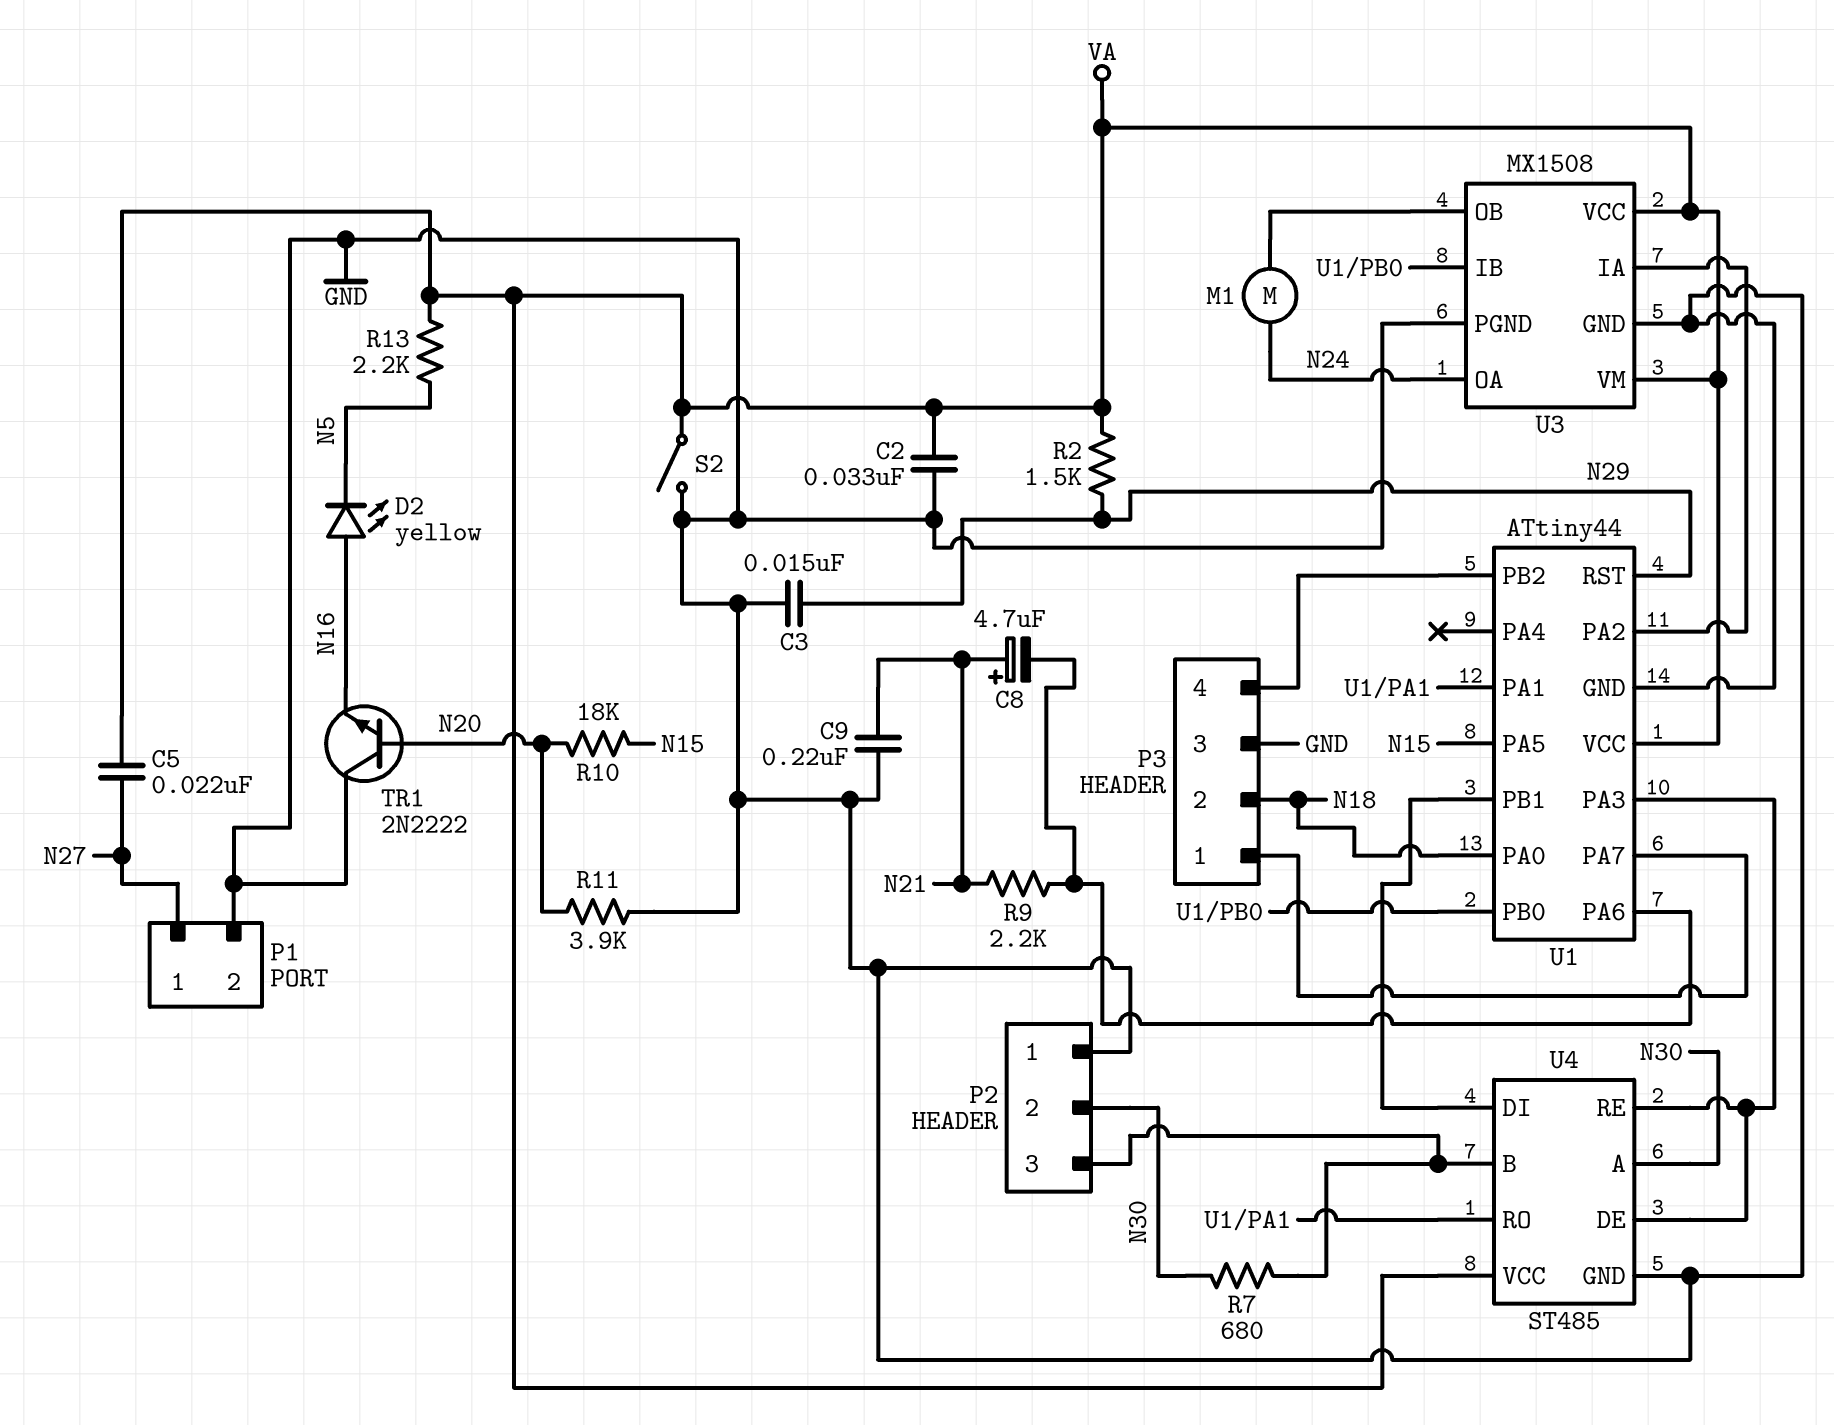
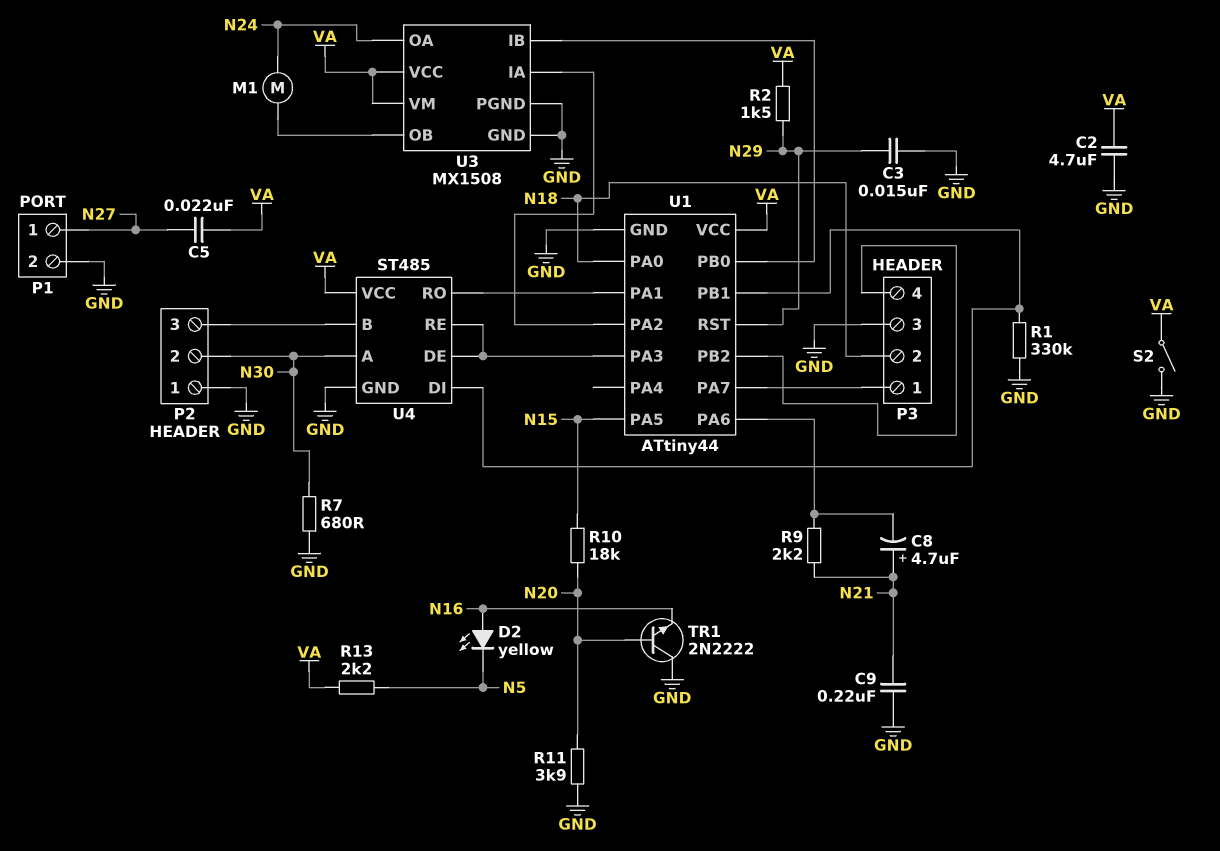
C2: 33nF (GND, VA) -> 4.7uF (GND, VA)
R1: none -> 330k (GND, U1/PB1)
R7: 680 (N30, P2/3) -> 680 (GND, N30)

